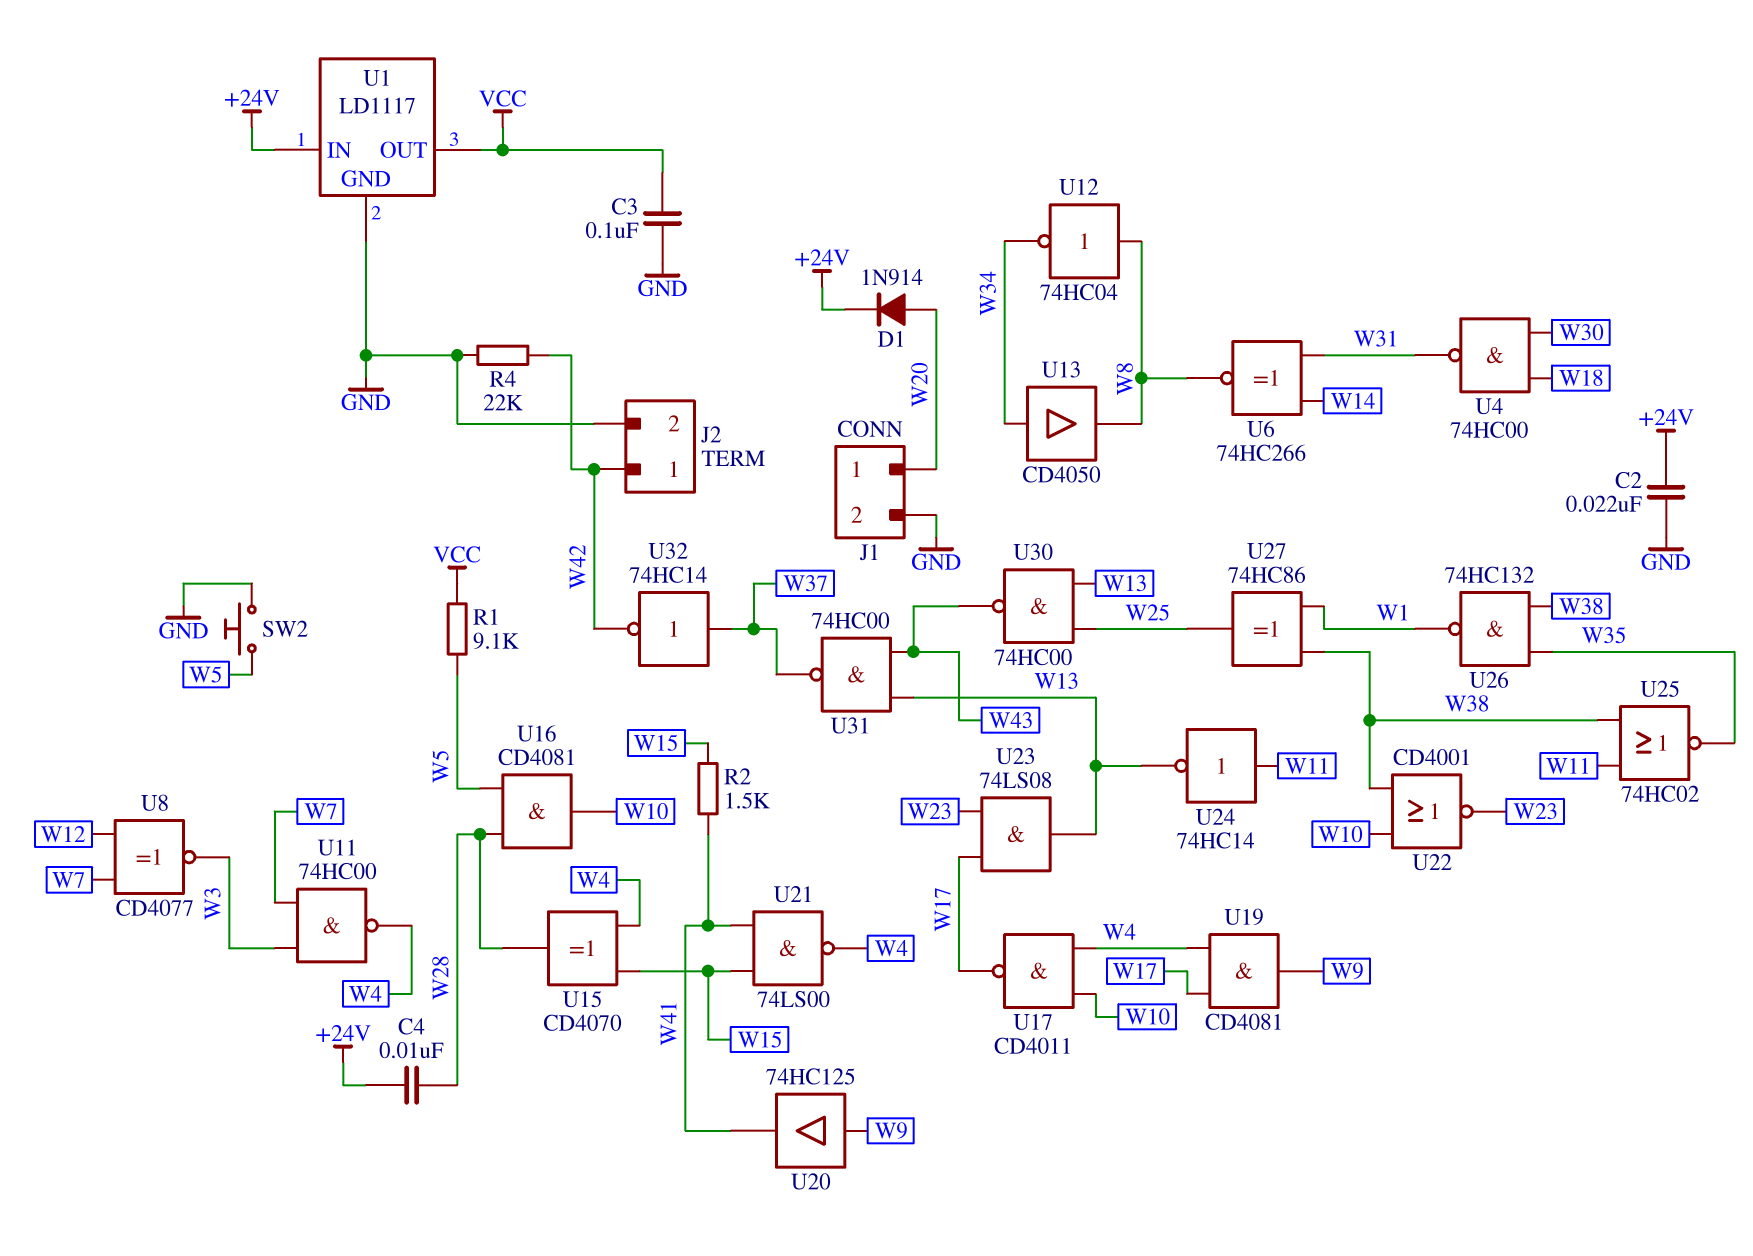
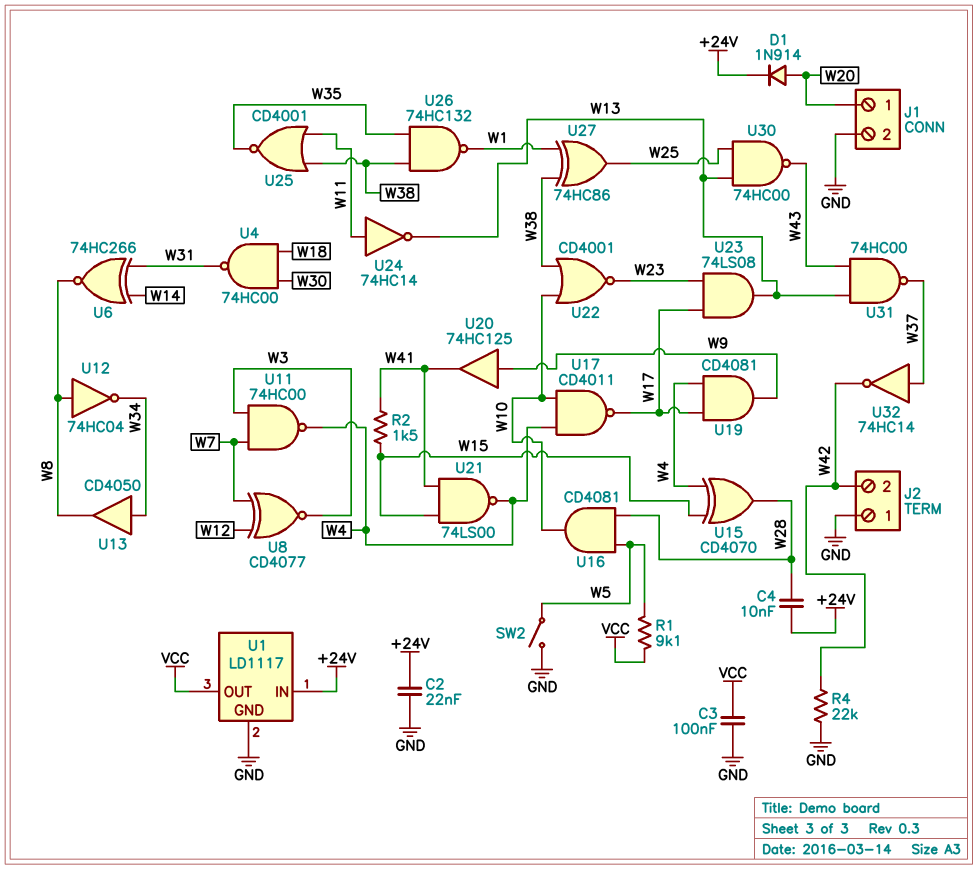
J2 pin 1: W42 -> GND
J2 pin 2: GND -> W42
SW2: button (GND, W5) -> switch (GND, W5)
U25: NOR 74HC02 (in W11, in W38, out W35) -> NOR CD4001 (in W11, in W38, out W35)

